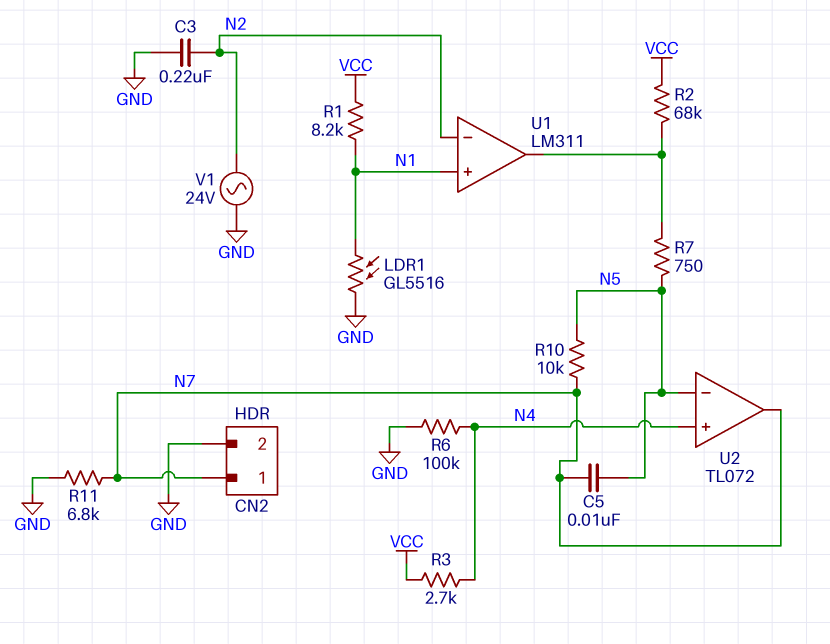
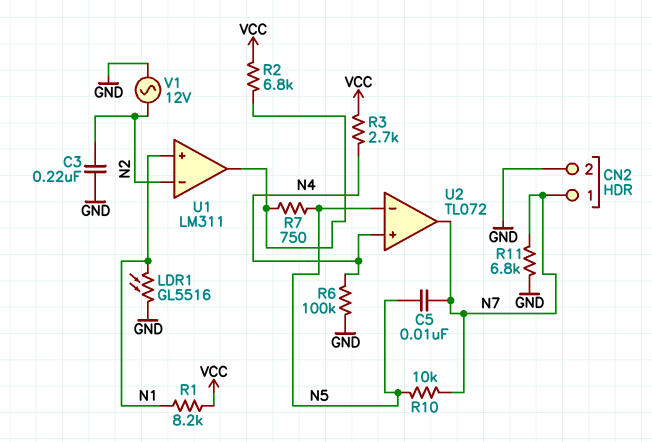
R2: 68k (U1/out, VCC) -> 6.8k (U1/out, VCC)
V1: AC 24V (GND, N2) -> AC 12V (GND, N2)

